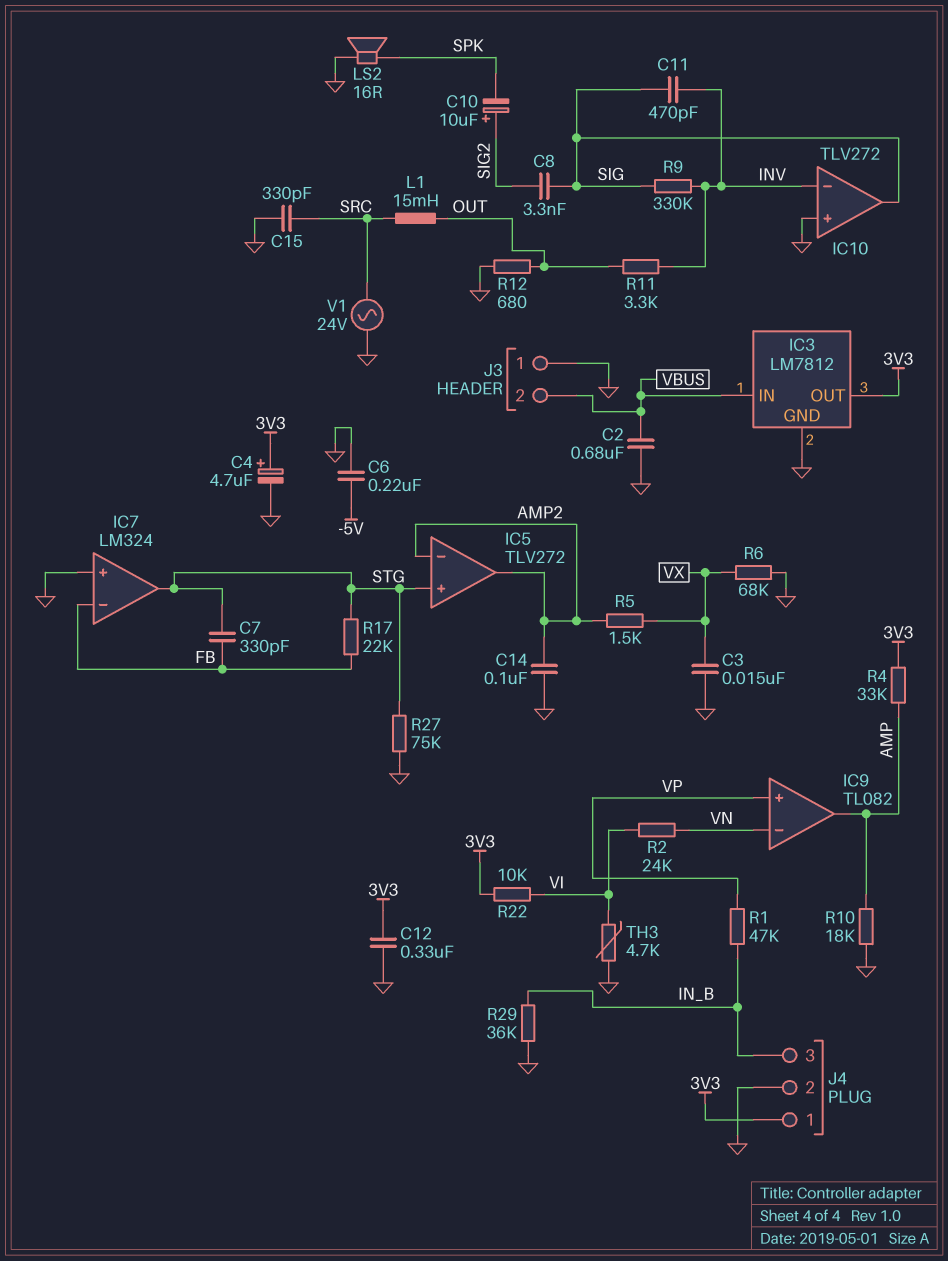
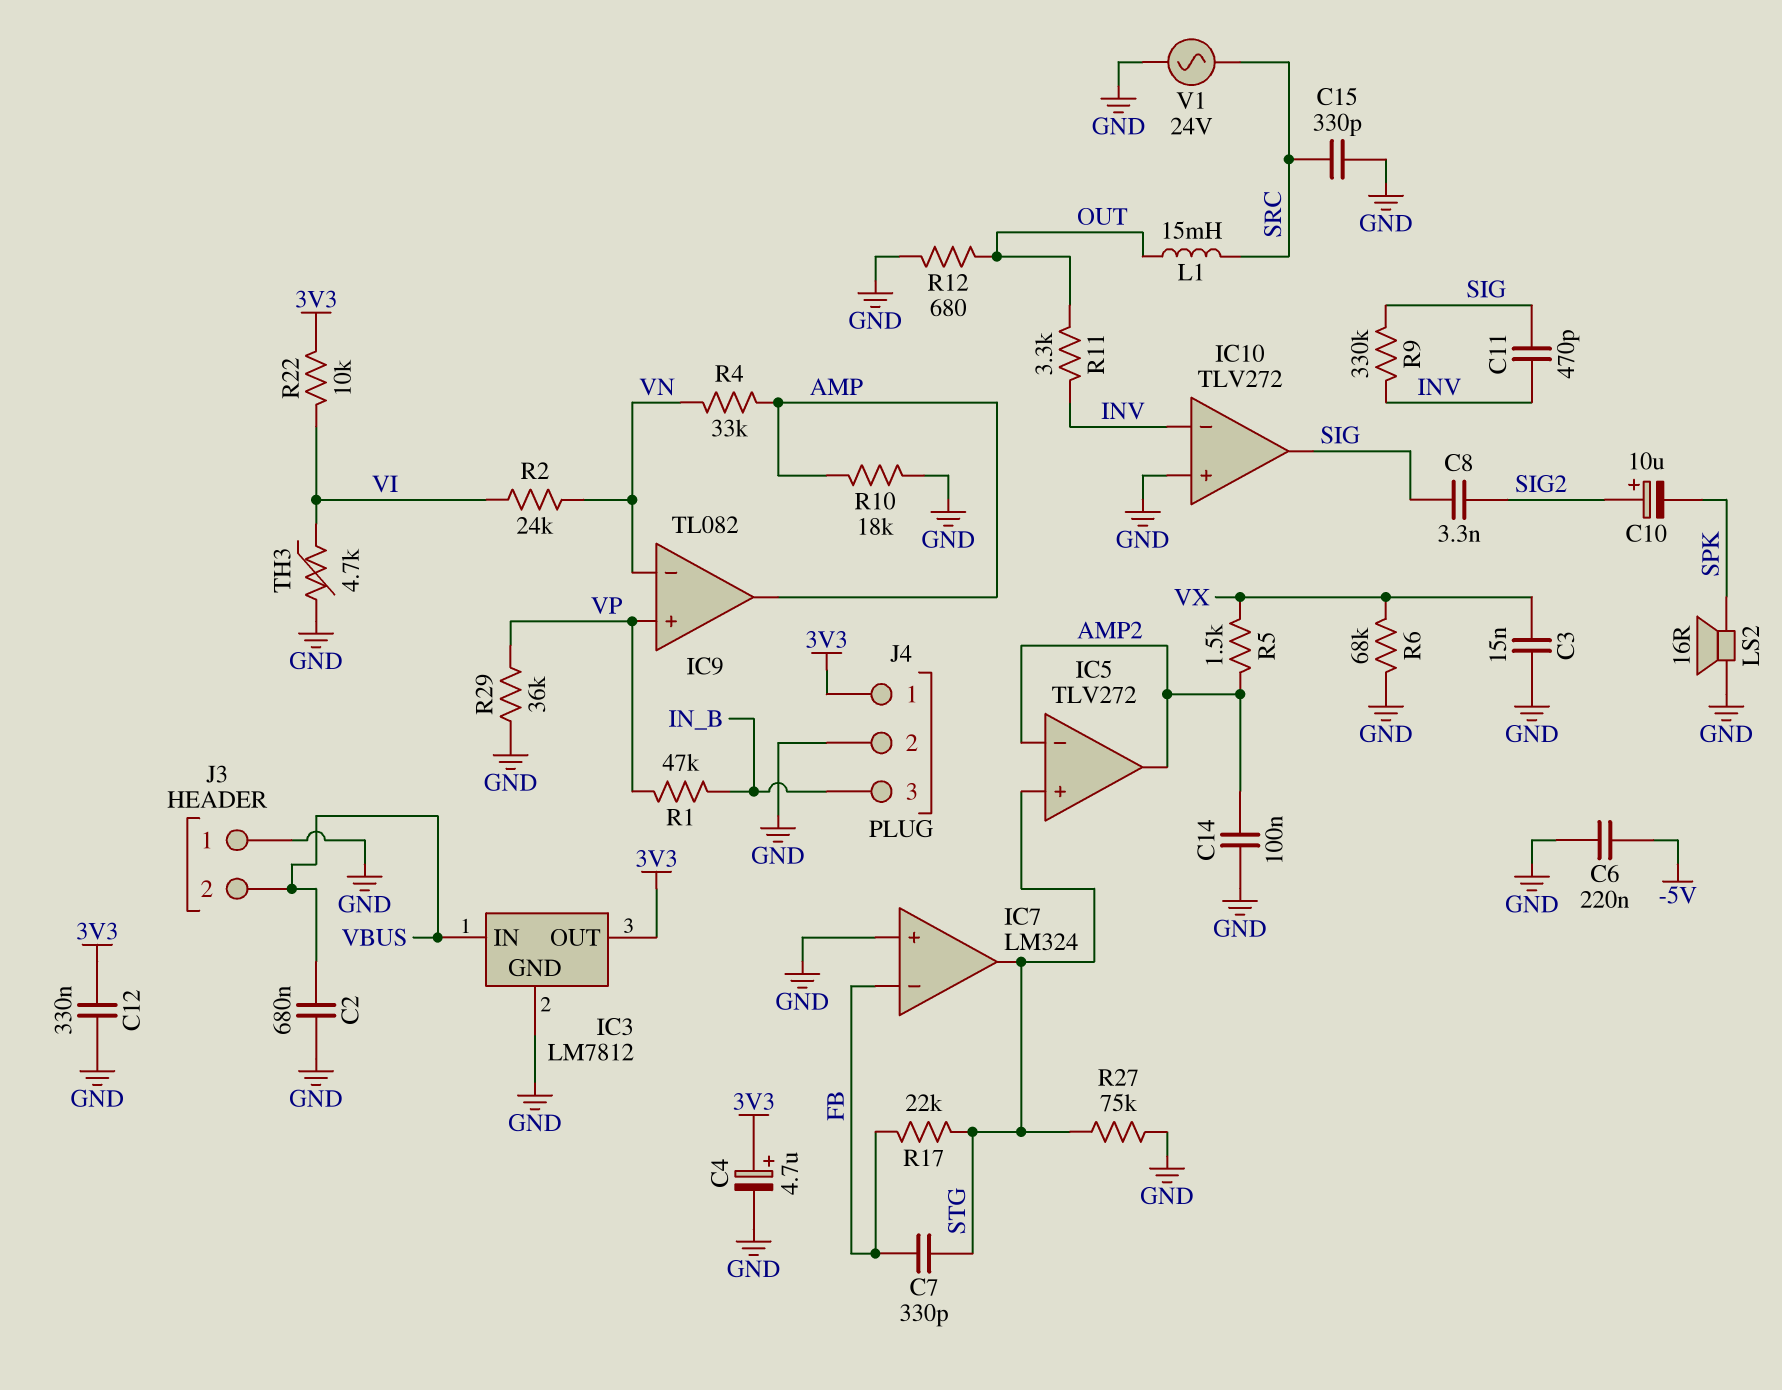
R4: 33k (3V3, AMP) -> 33k (AMP, VN)
R29: 36k (GND, IN_B) -> 36k (GND, VP)

